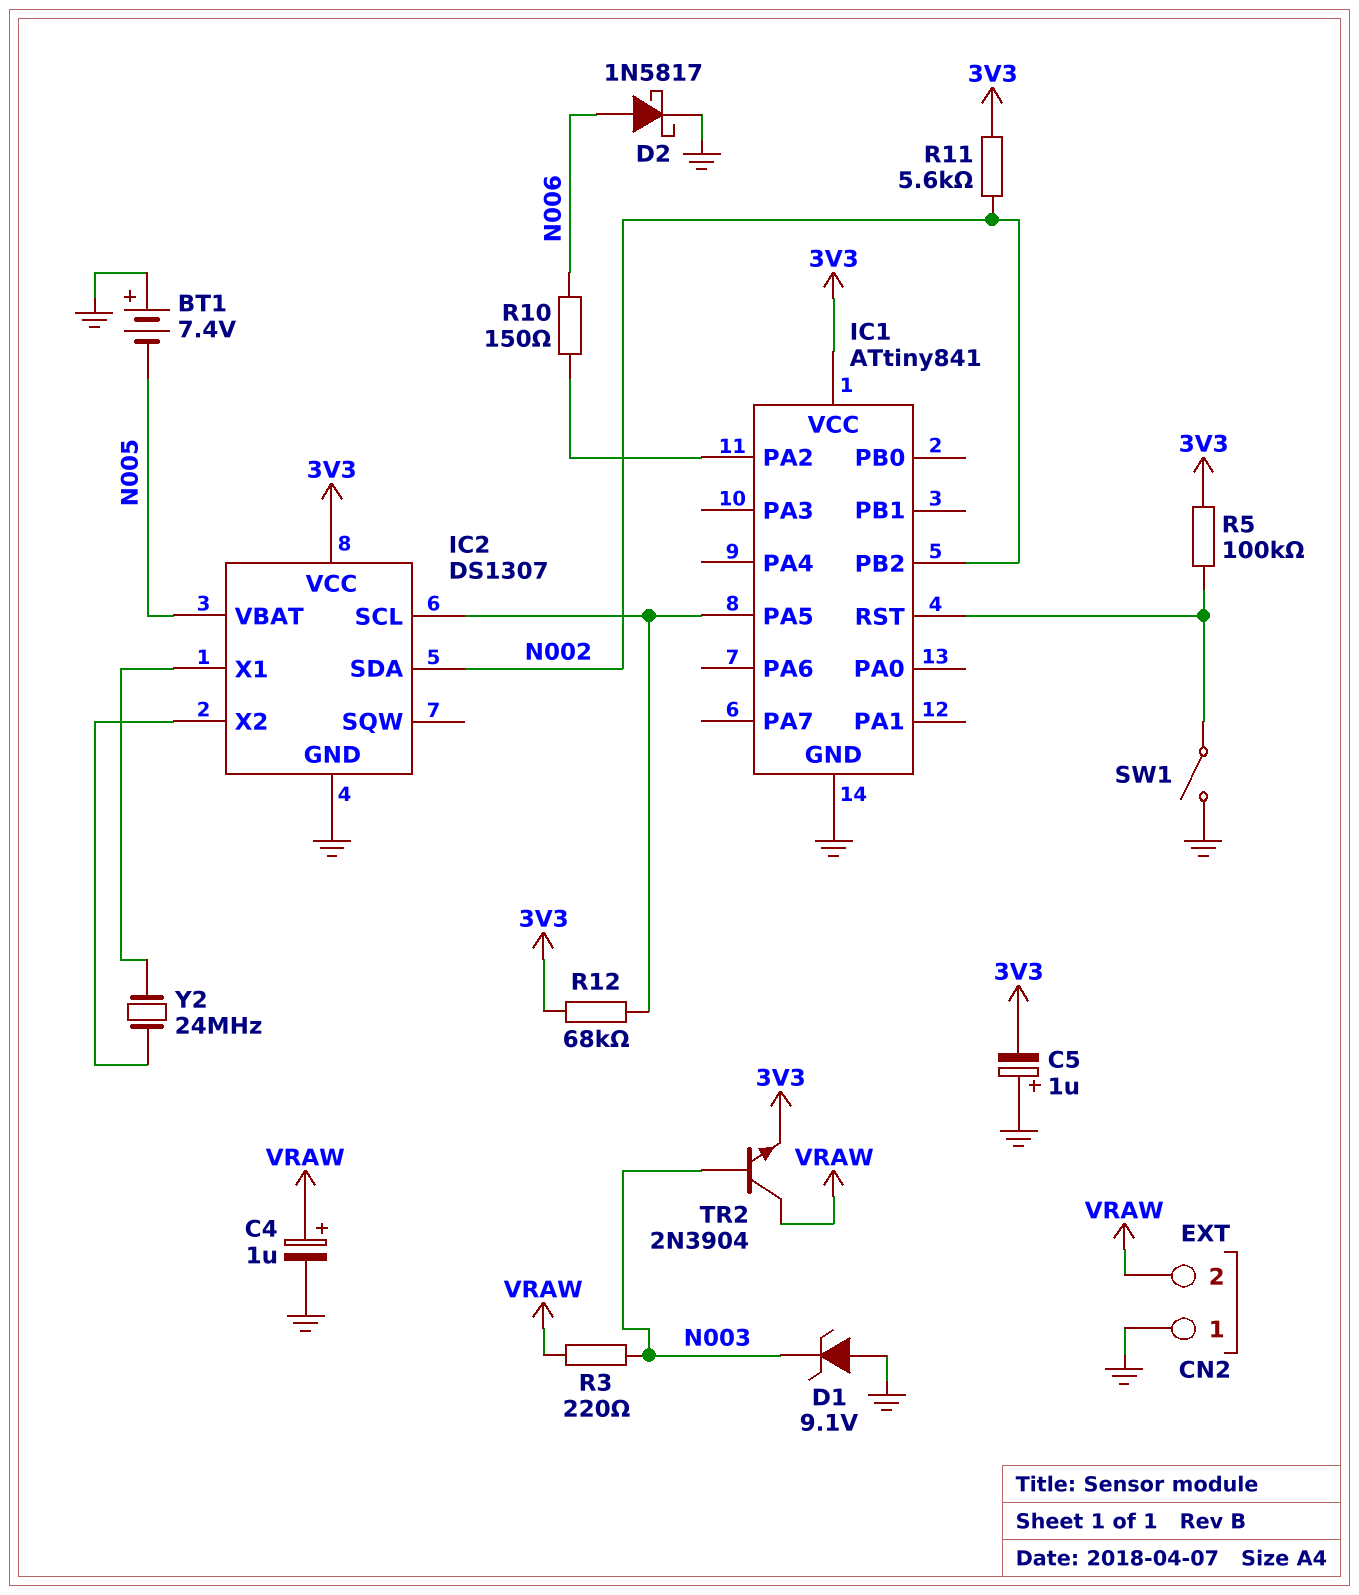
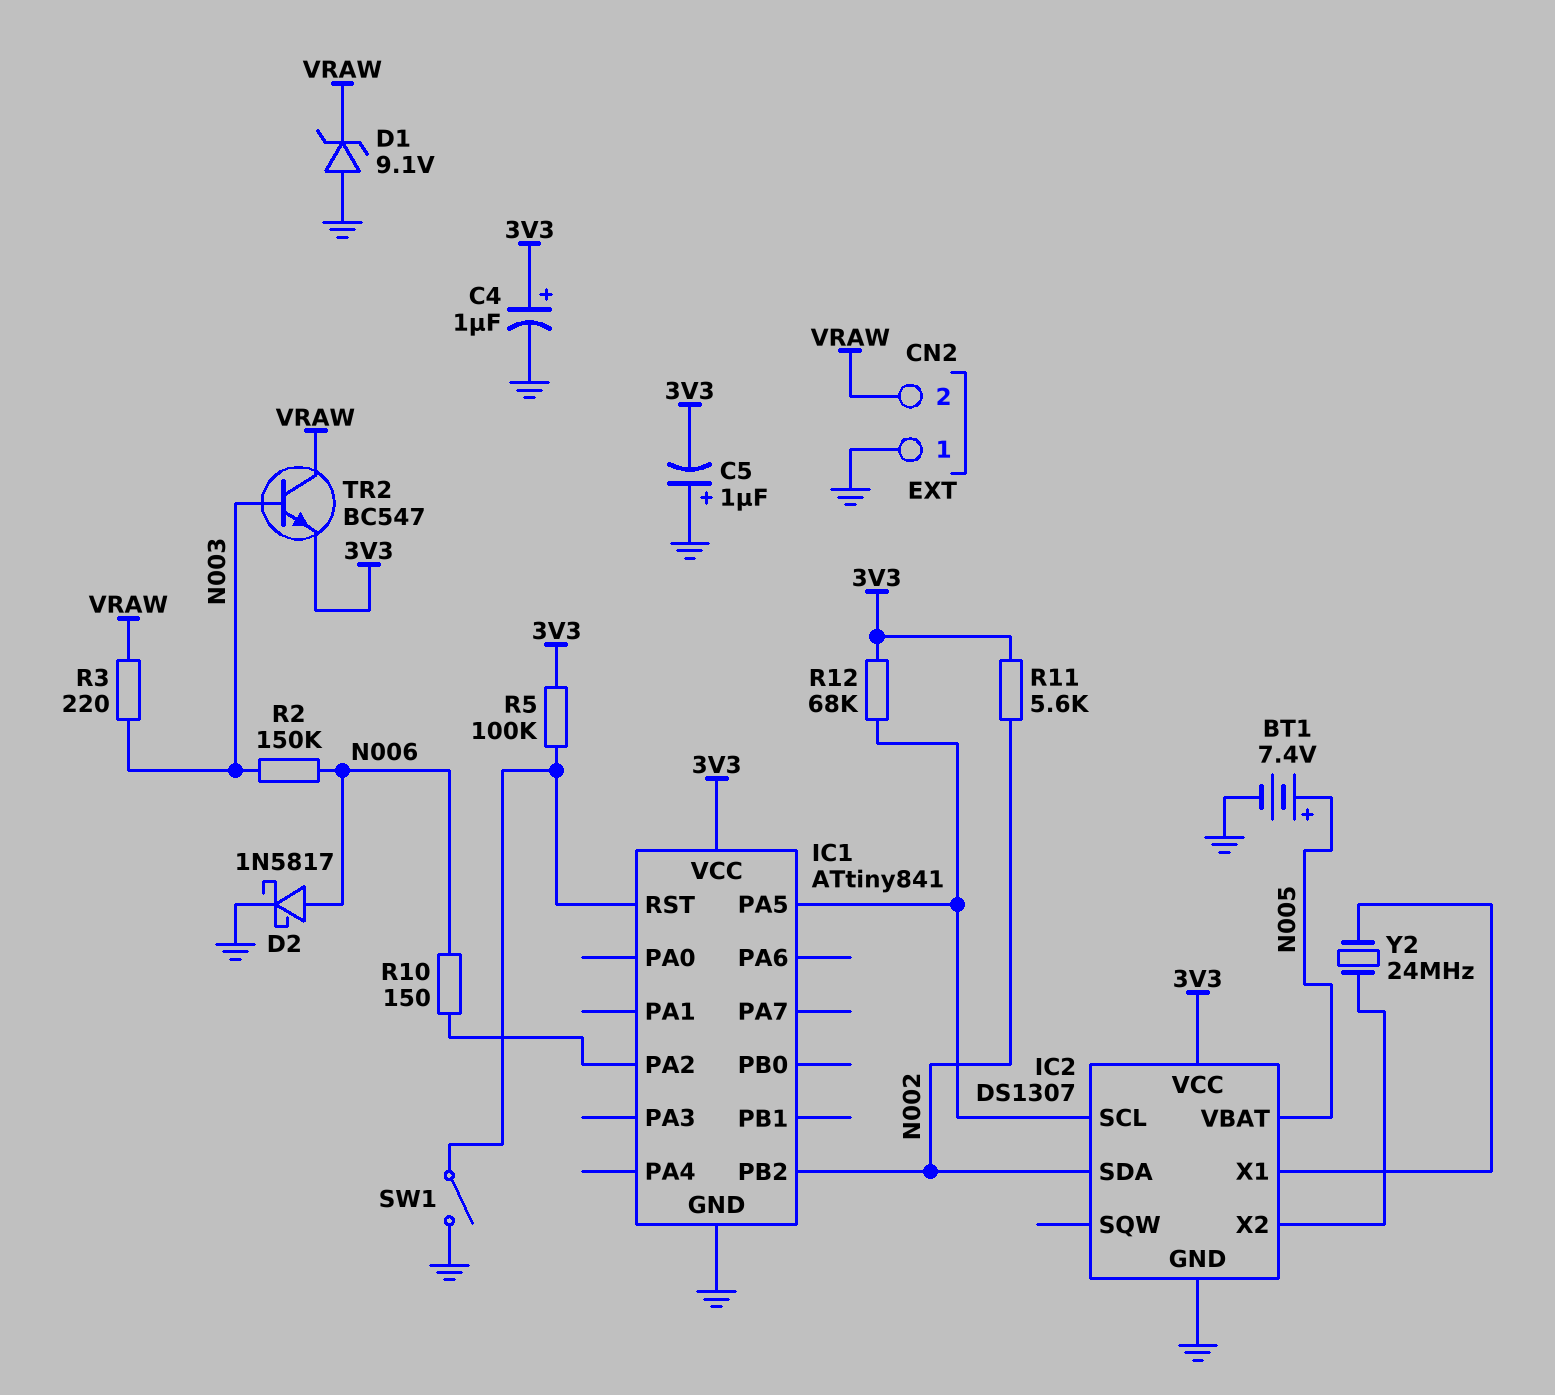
BT1: 7.4V (plus GND, minus N005) -> 7.4V (plus N005, minus GND)
C4: 1uF (plus VRAW, minus GND) -> 1uF (plus 3V3, minus GND)
D1: zener 9.1V (A GND, K N003) -> zener 9.1V (A GND, K VRAW)
R2: none -> 150k (N003, N006)
TR2: NPN 2N3904 (B N003, C VRAW, E 3V3) -> NPN BC547 (B N003, C VRAW, E 3V3)

